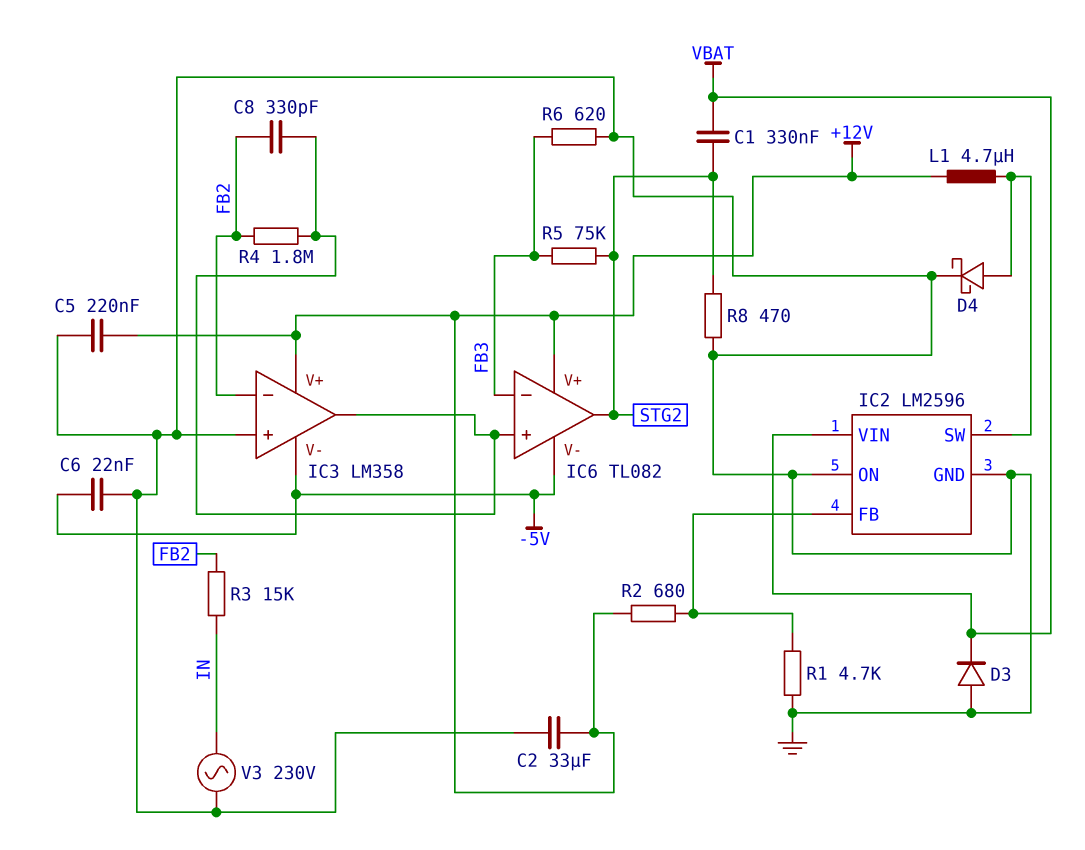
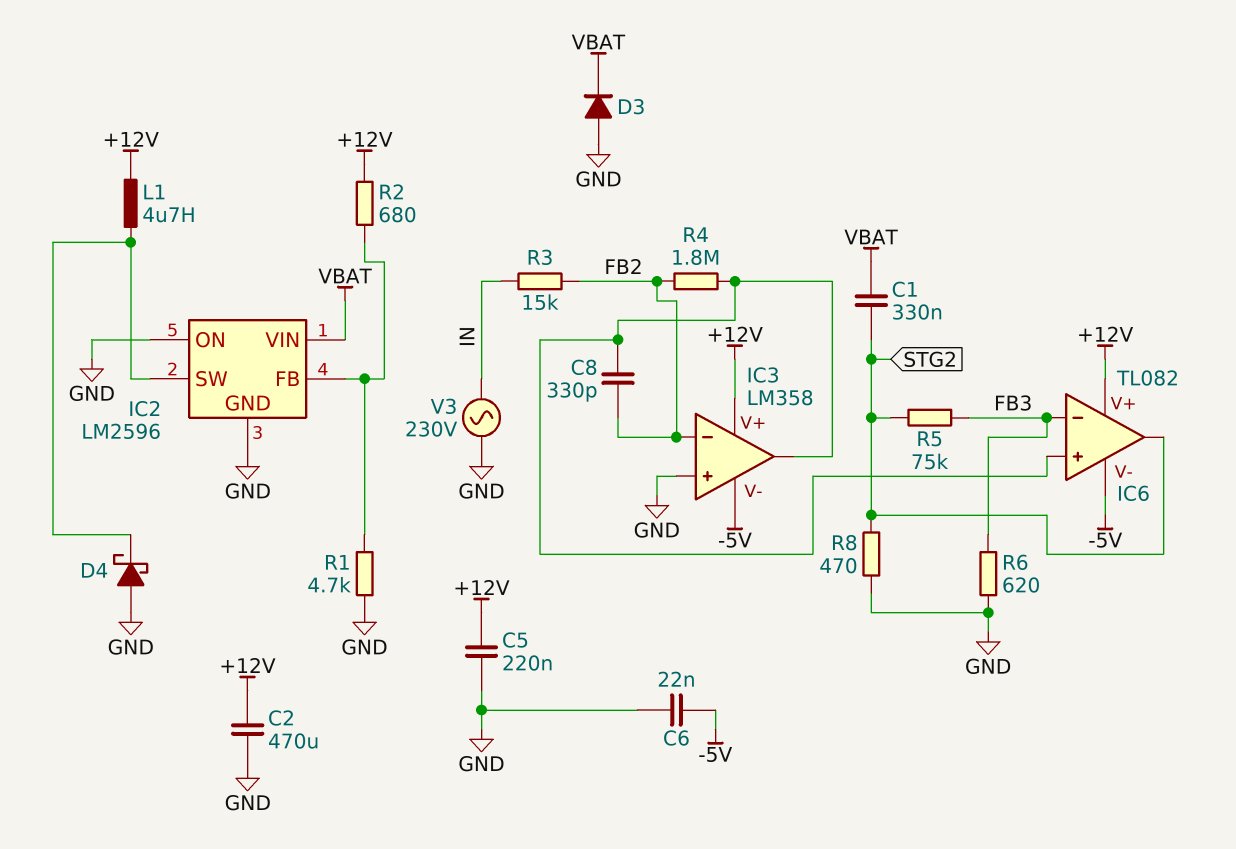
C2: 33uF (+12V, GND) -> 470uF (+12V, GND)
D4: schottky (A IC2/SW, K GND) -> schottky (A GND, K IC2/SW)

